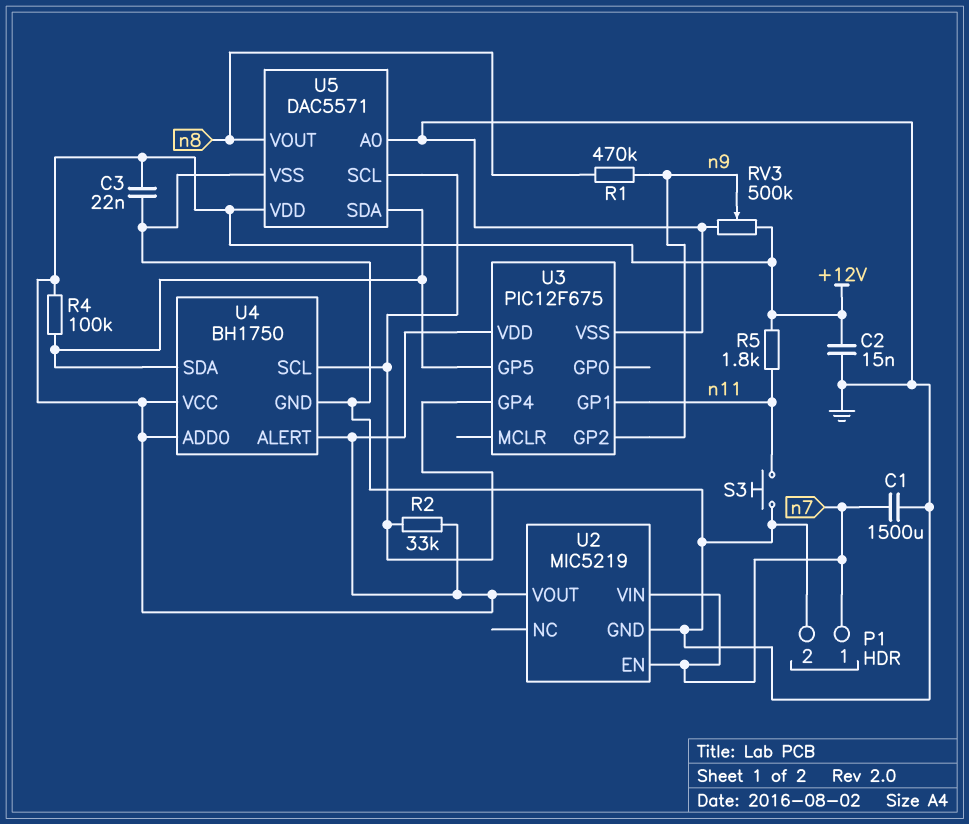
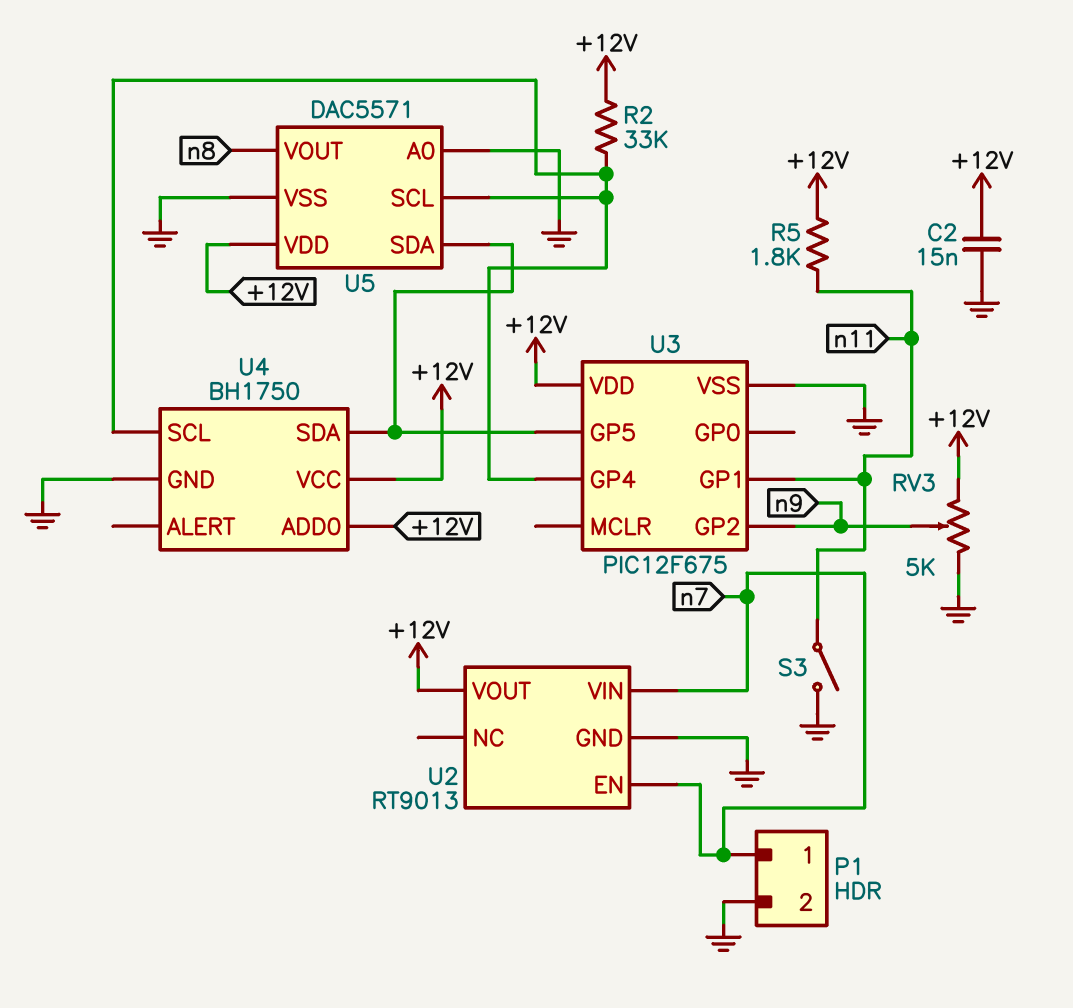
C1: 1500uF (GND, n7) -> none
C3: 22nF (+12V, GND) -> none
R1: 470k (n8, n9) -> none
R4: 100k (+12V, U3/GP5) -> none
RV3: 500k (+12V, GND, wiper n9) -> 5k (+12V, GND, wiper n9)
S3: button (GND, n11) -> switch (GND, n11)
U2: MIC5219 -> RT9013
U4 pin ALERT: +12V -> none

